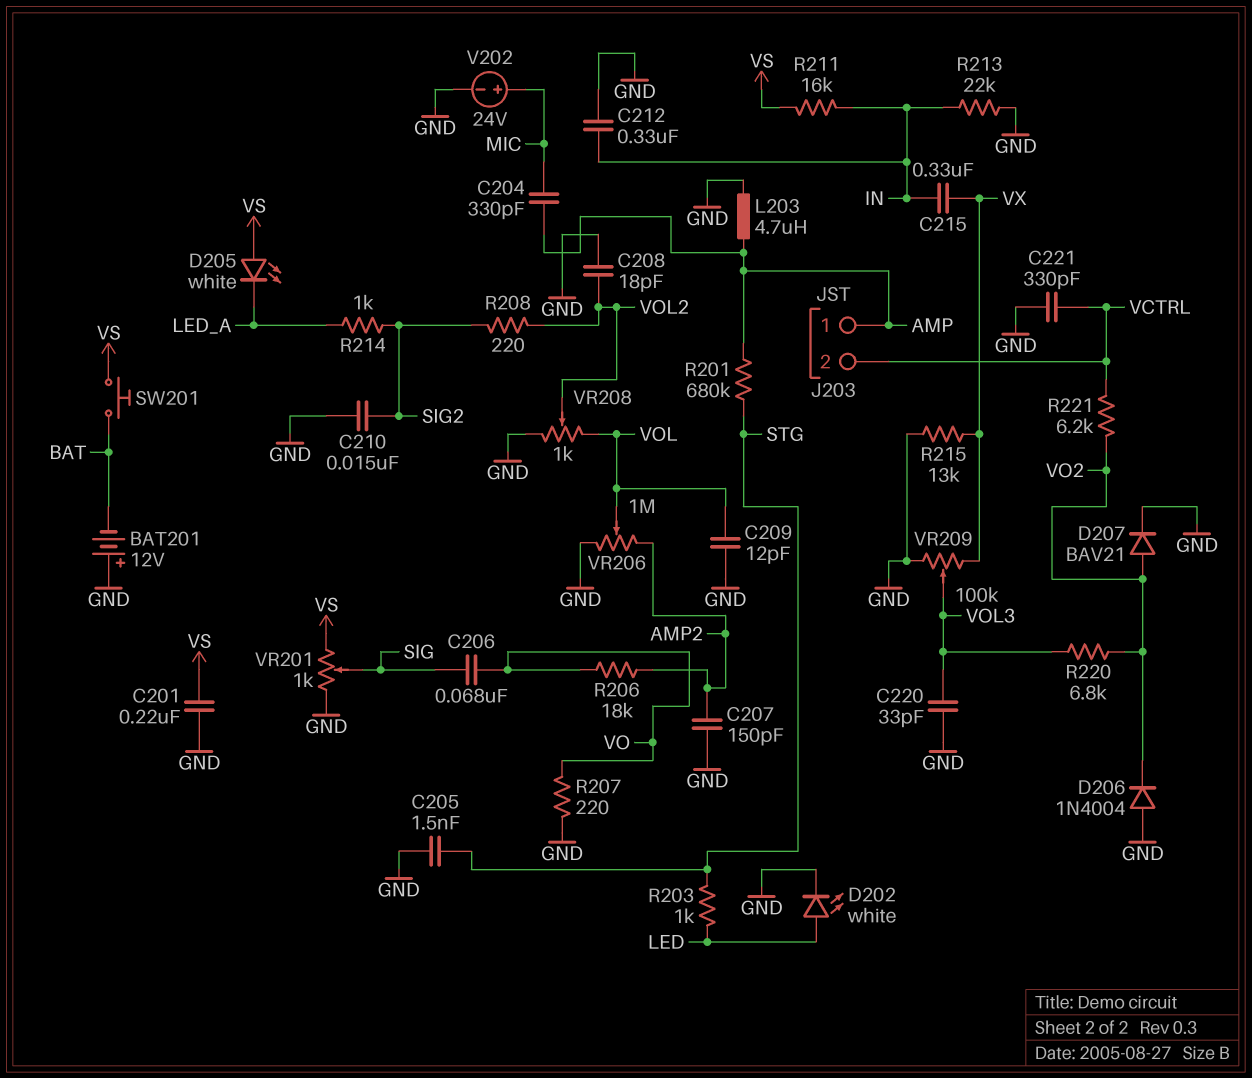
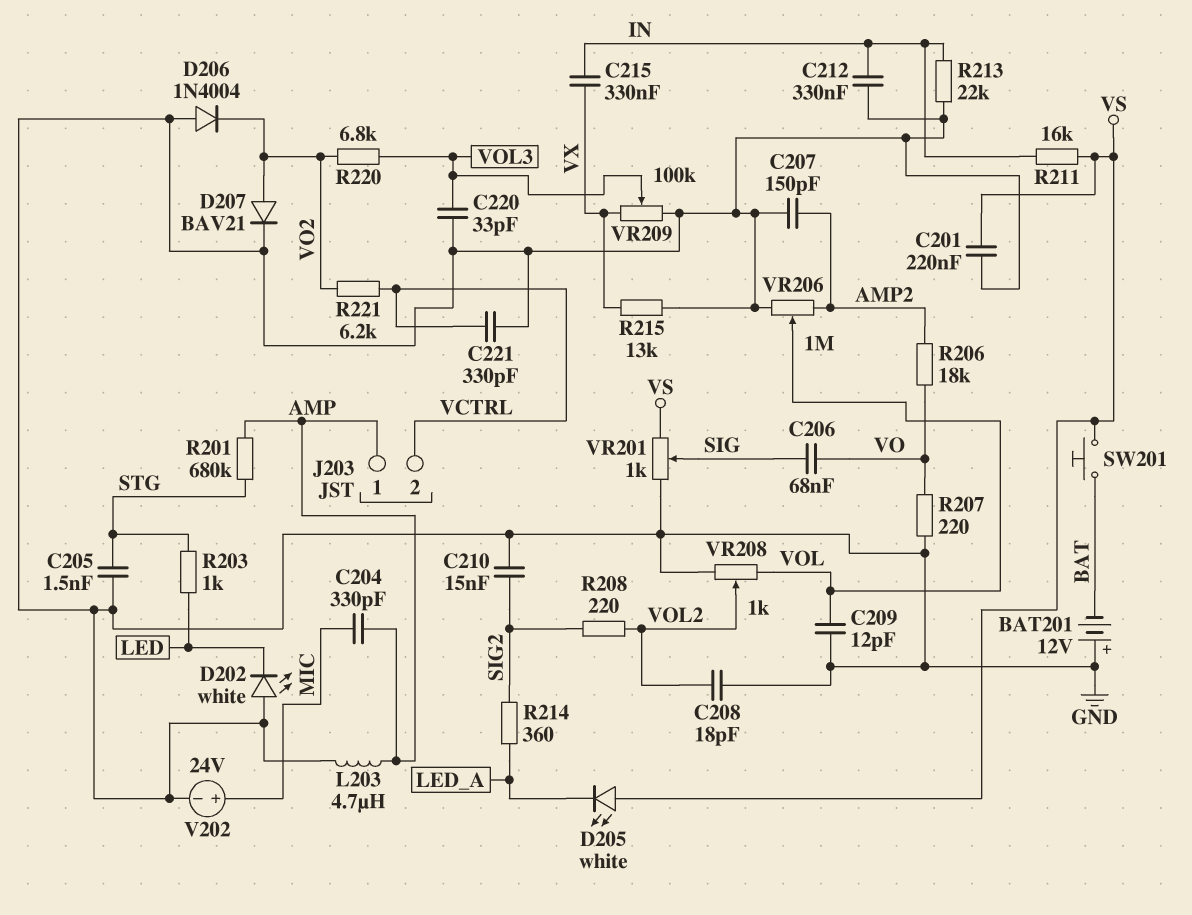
D202: LED white (A LED, K GND) -> LED white (A GND, K LED)
R214: 1k (LED_A, SIG2) -> 360 (LED_A, SIG2)

